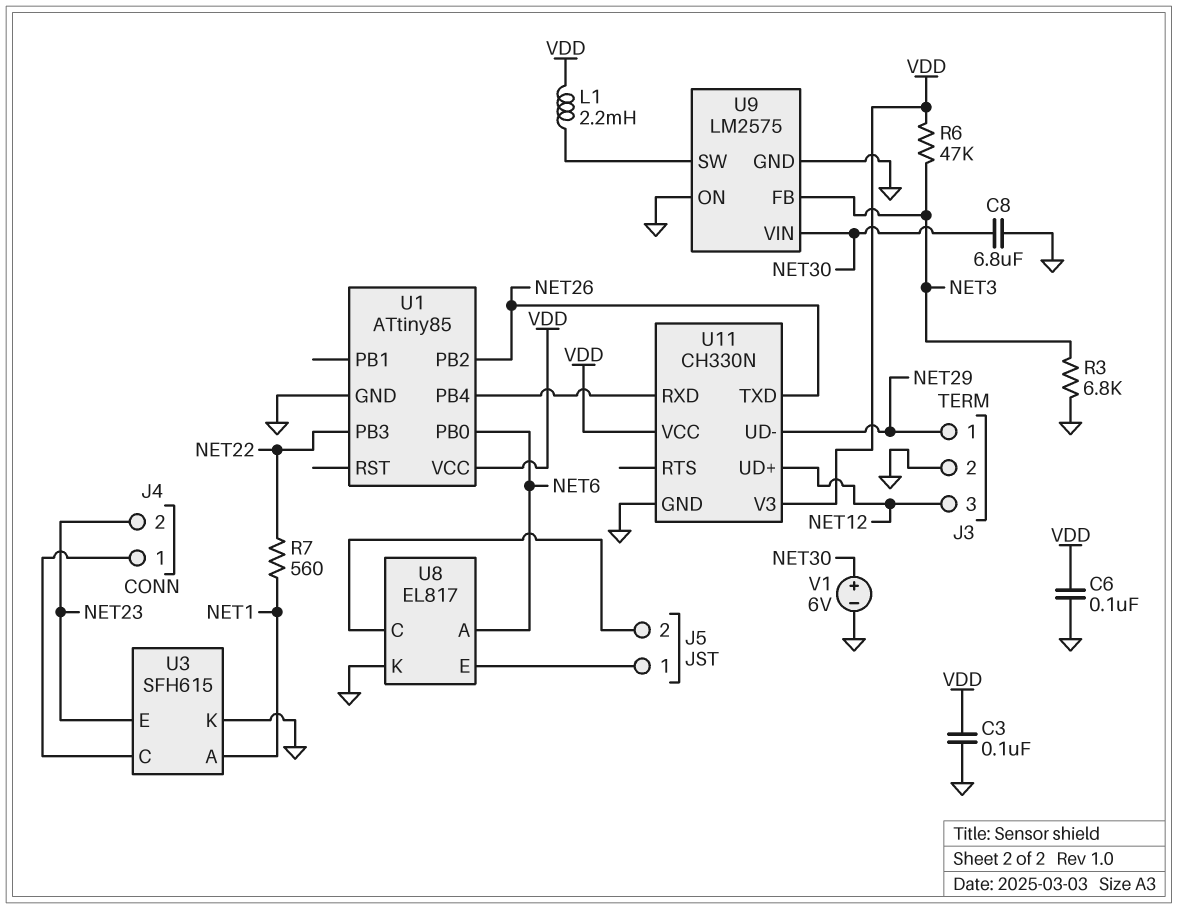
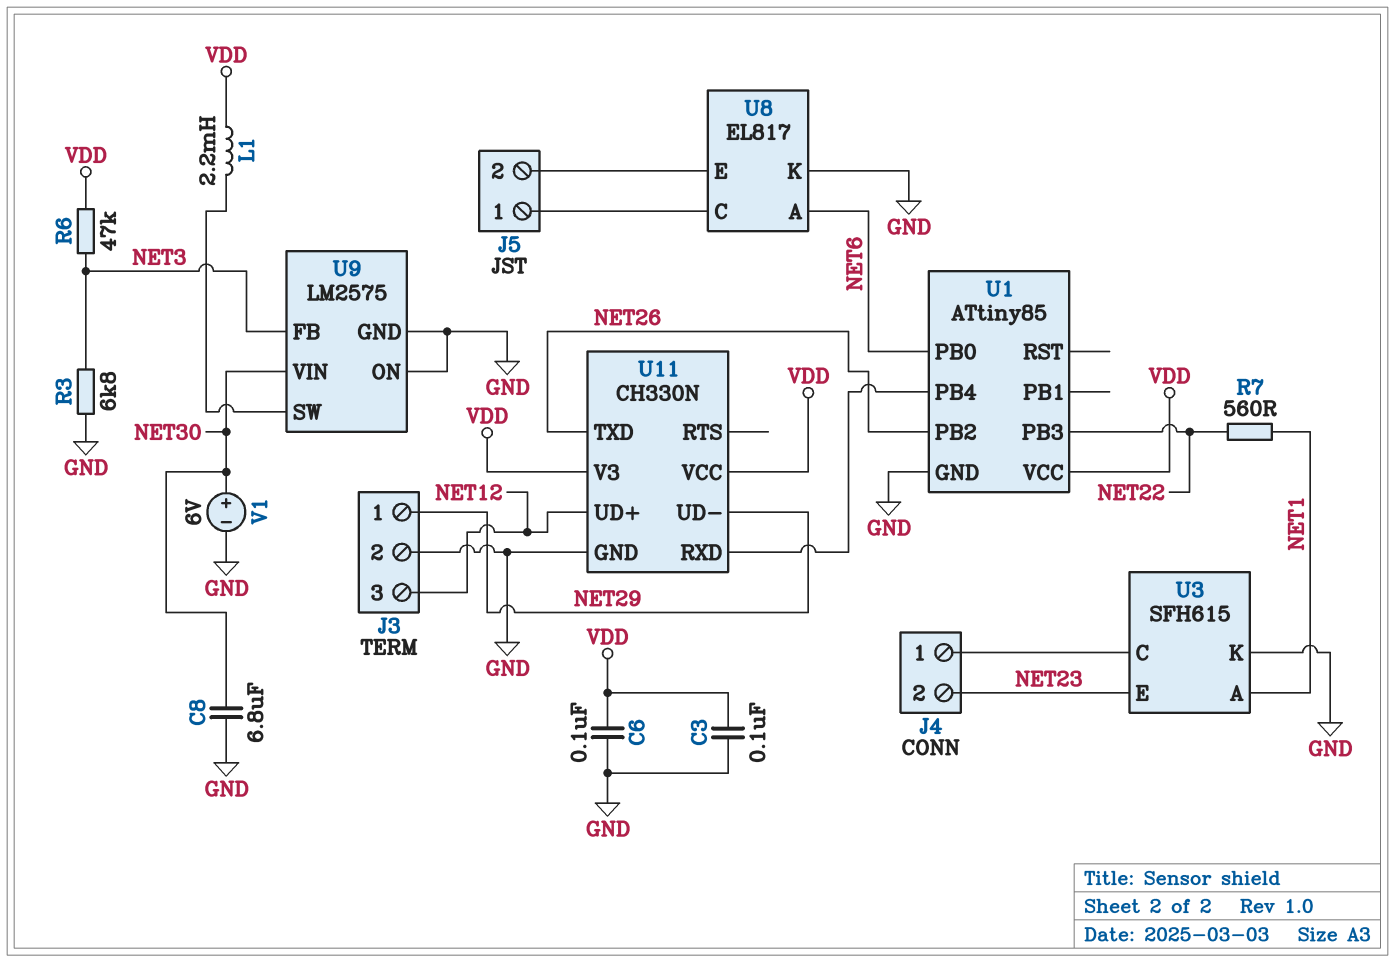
U8 pin C: J5/2 -> J5/1
U8 pin E: J5/1 -> J5/2

